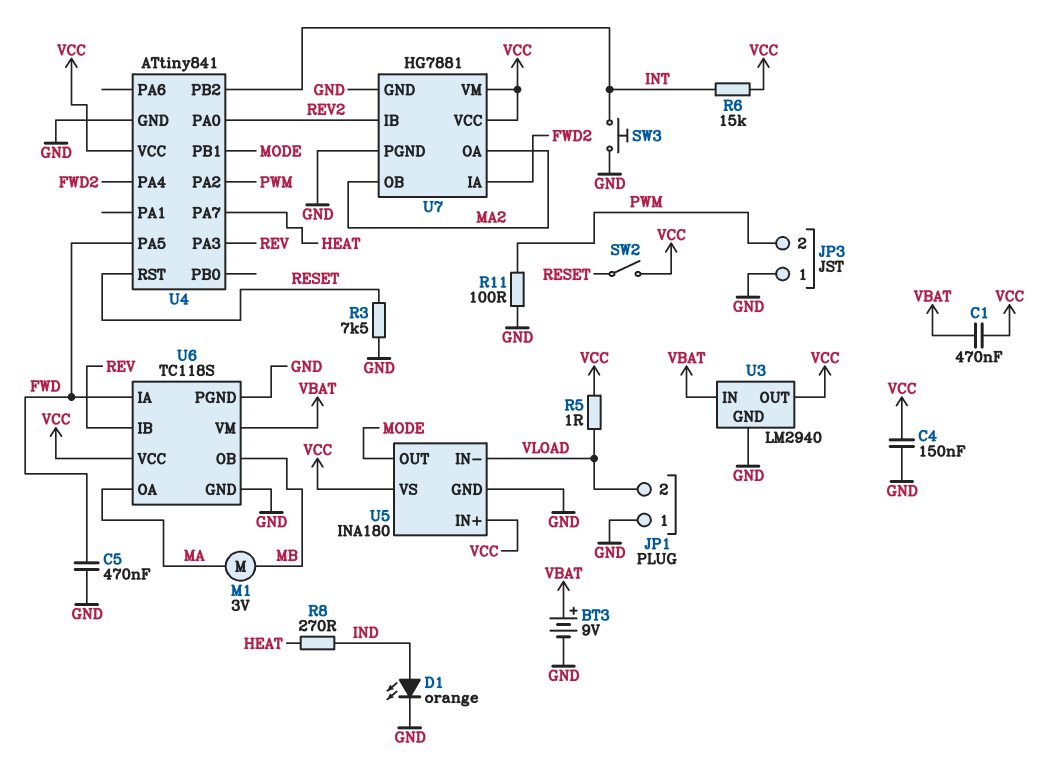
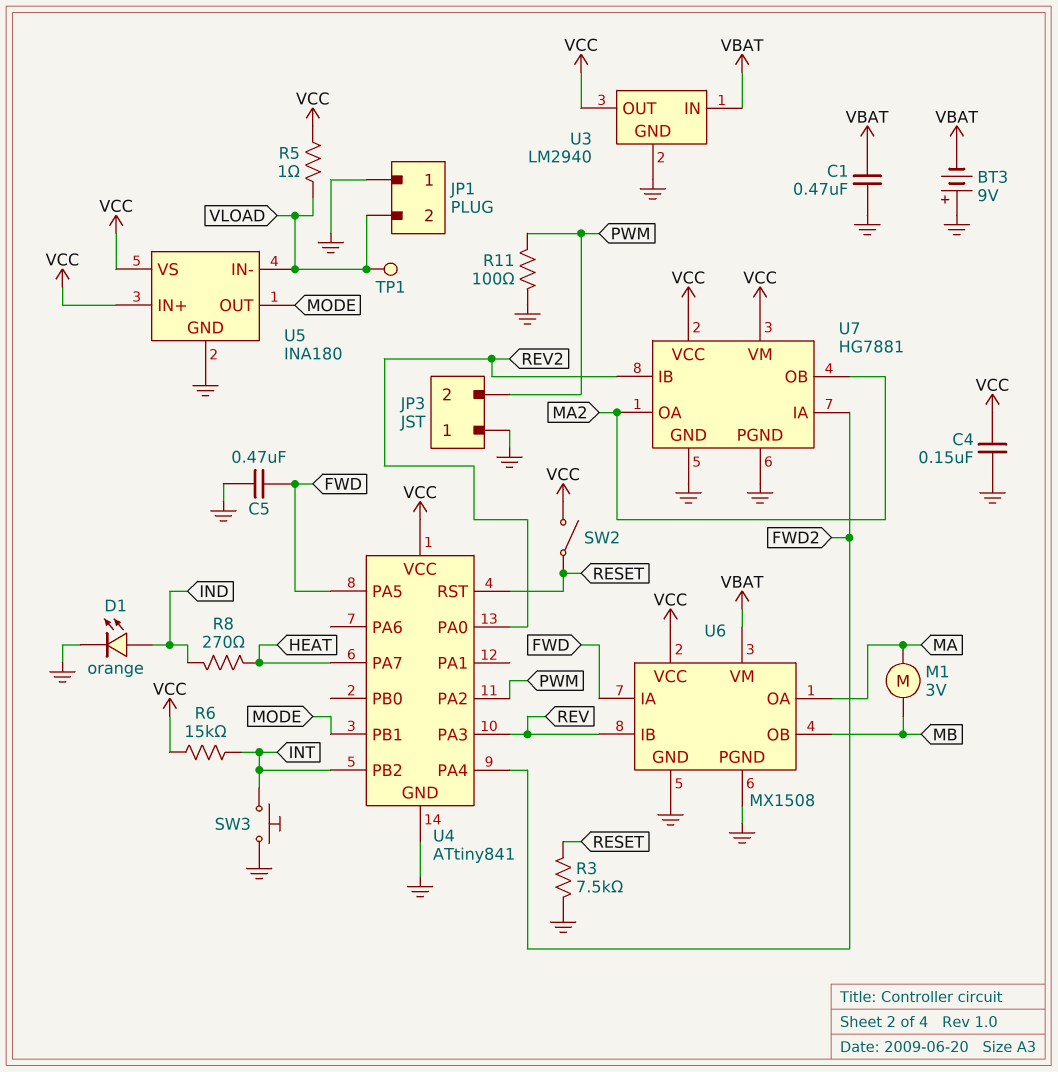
BT3: 9V (plus VBAT, minus GND) -> 9V (plus GND, minus VBAT)
C1: 470nF (VBAT, VCC) -> 470nF (GND, VBAT)
TP1: none -> test point (VLOAD)
U6: TC118S -> MX1508

